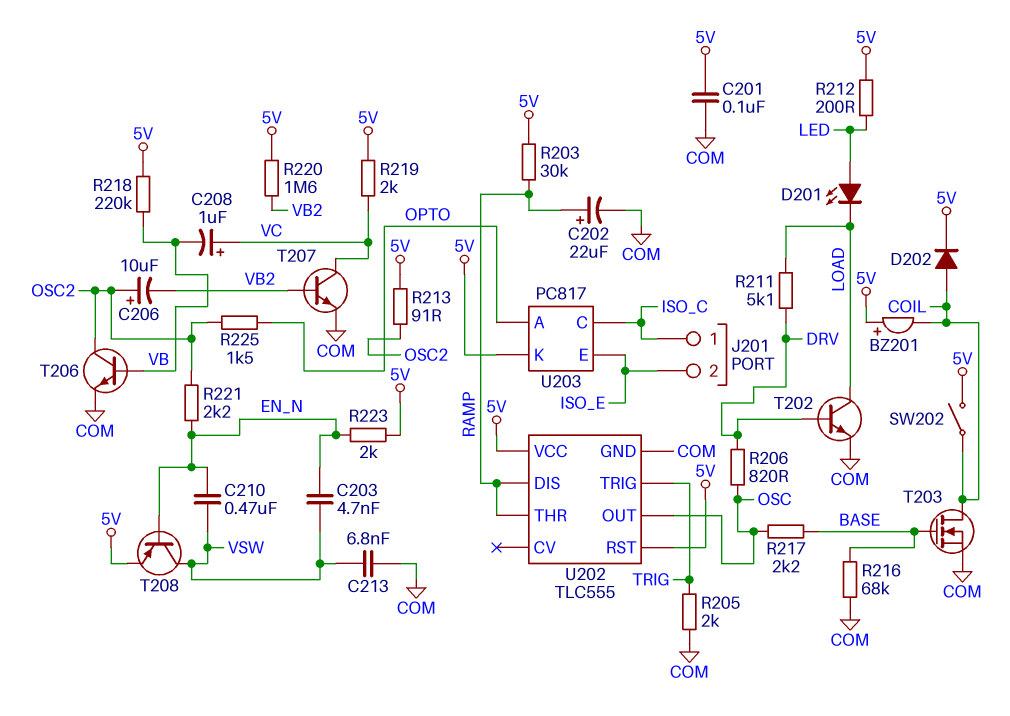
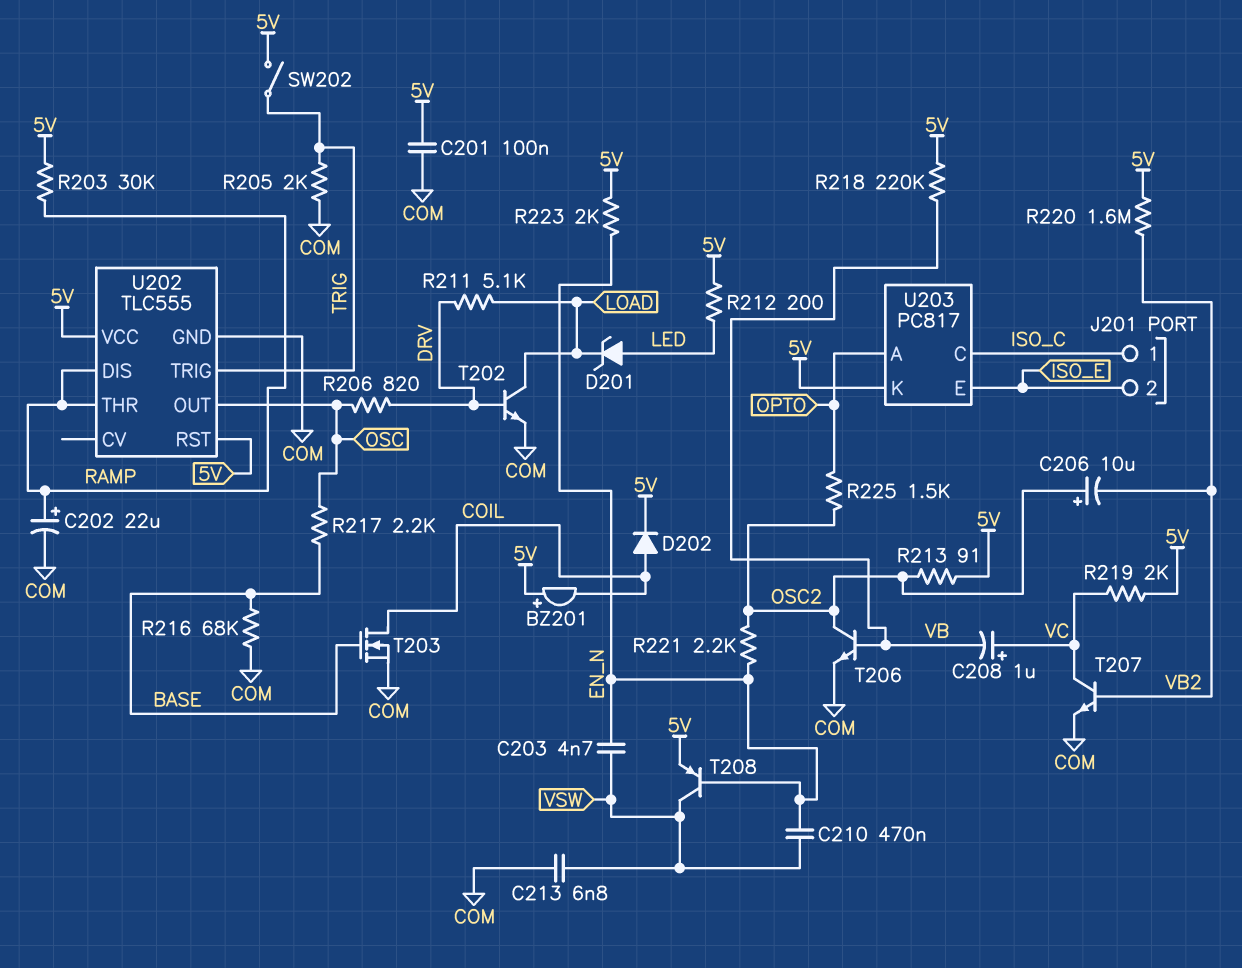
D201: LED (A LED, K LOAD) -> zener (A LED, K LOAD)
SW202: switch (5V, COIL) -> switch (5V, TRIG)

